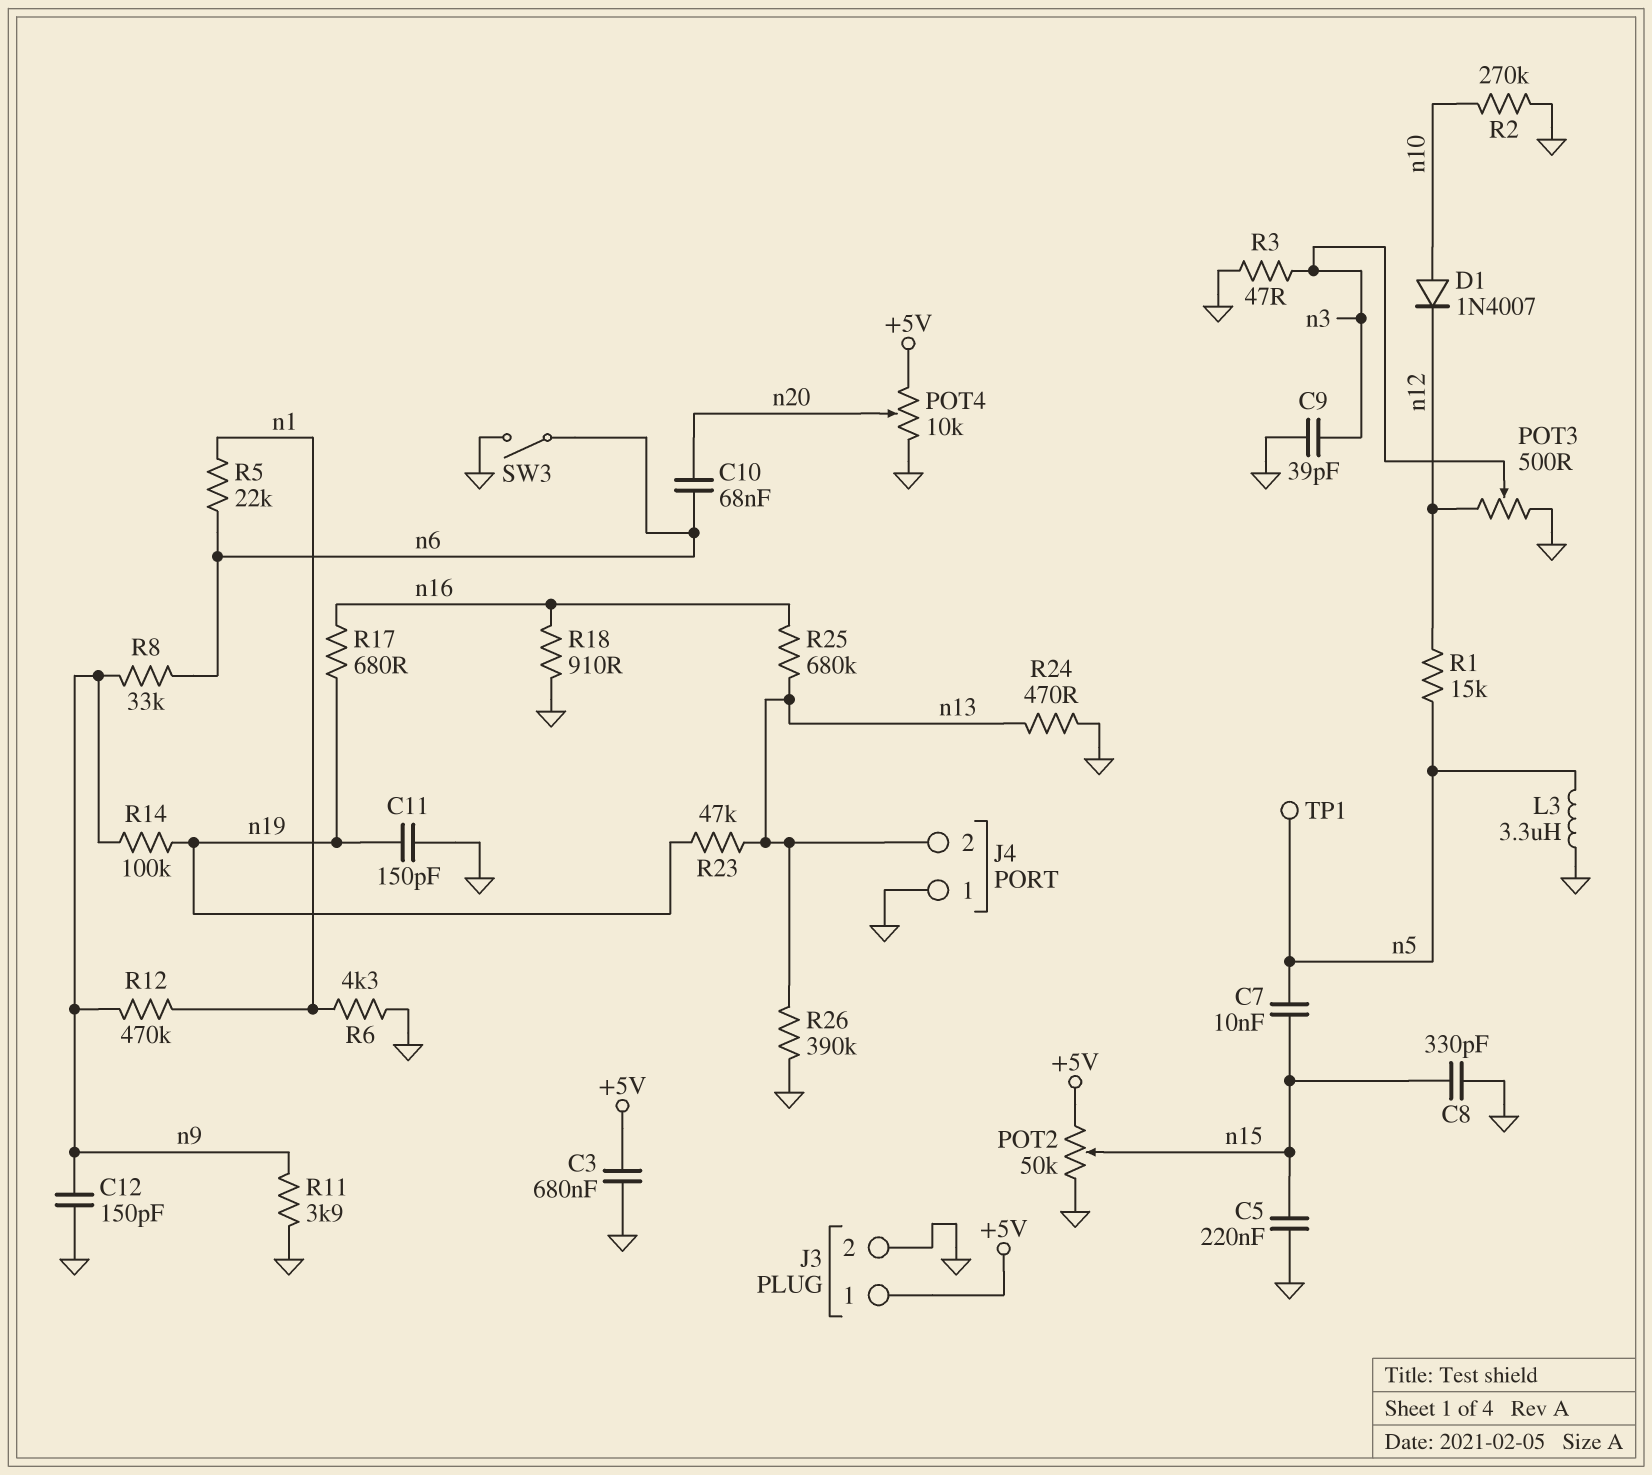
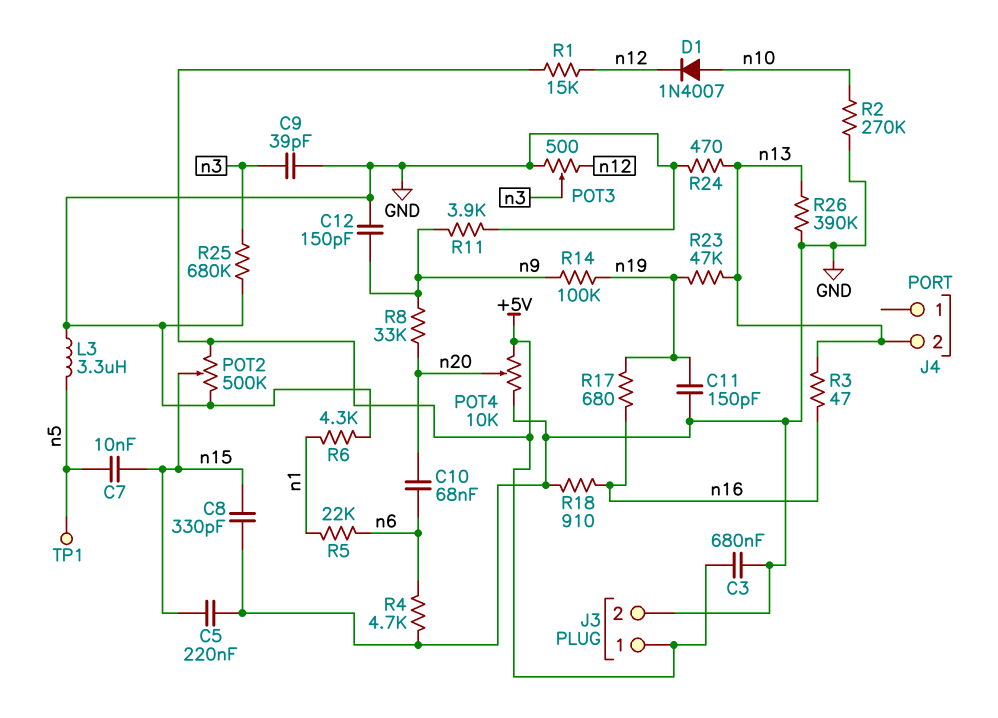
J4 pin 1: GND -> none
POT2: 50k (+5V, GND, wiper n15) -> 500k (+5V, GND, wiper n15)
R1: 15k (n5, n12) -> 15k (+5V, n12)
R3: 47 (GND, n3) -> 47 (n13, n16)
R4: none -> 4.7k (GND, n6)
R8: 33k (n6, n9) -> 33k (n9, n20)
R12: 470k (n1, n9) -> none
R25: 680k (n13, n16) -> 680k (GND, n3)
SW3: switch (GND, n6) -> none

